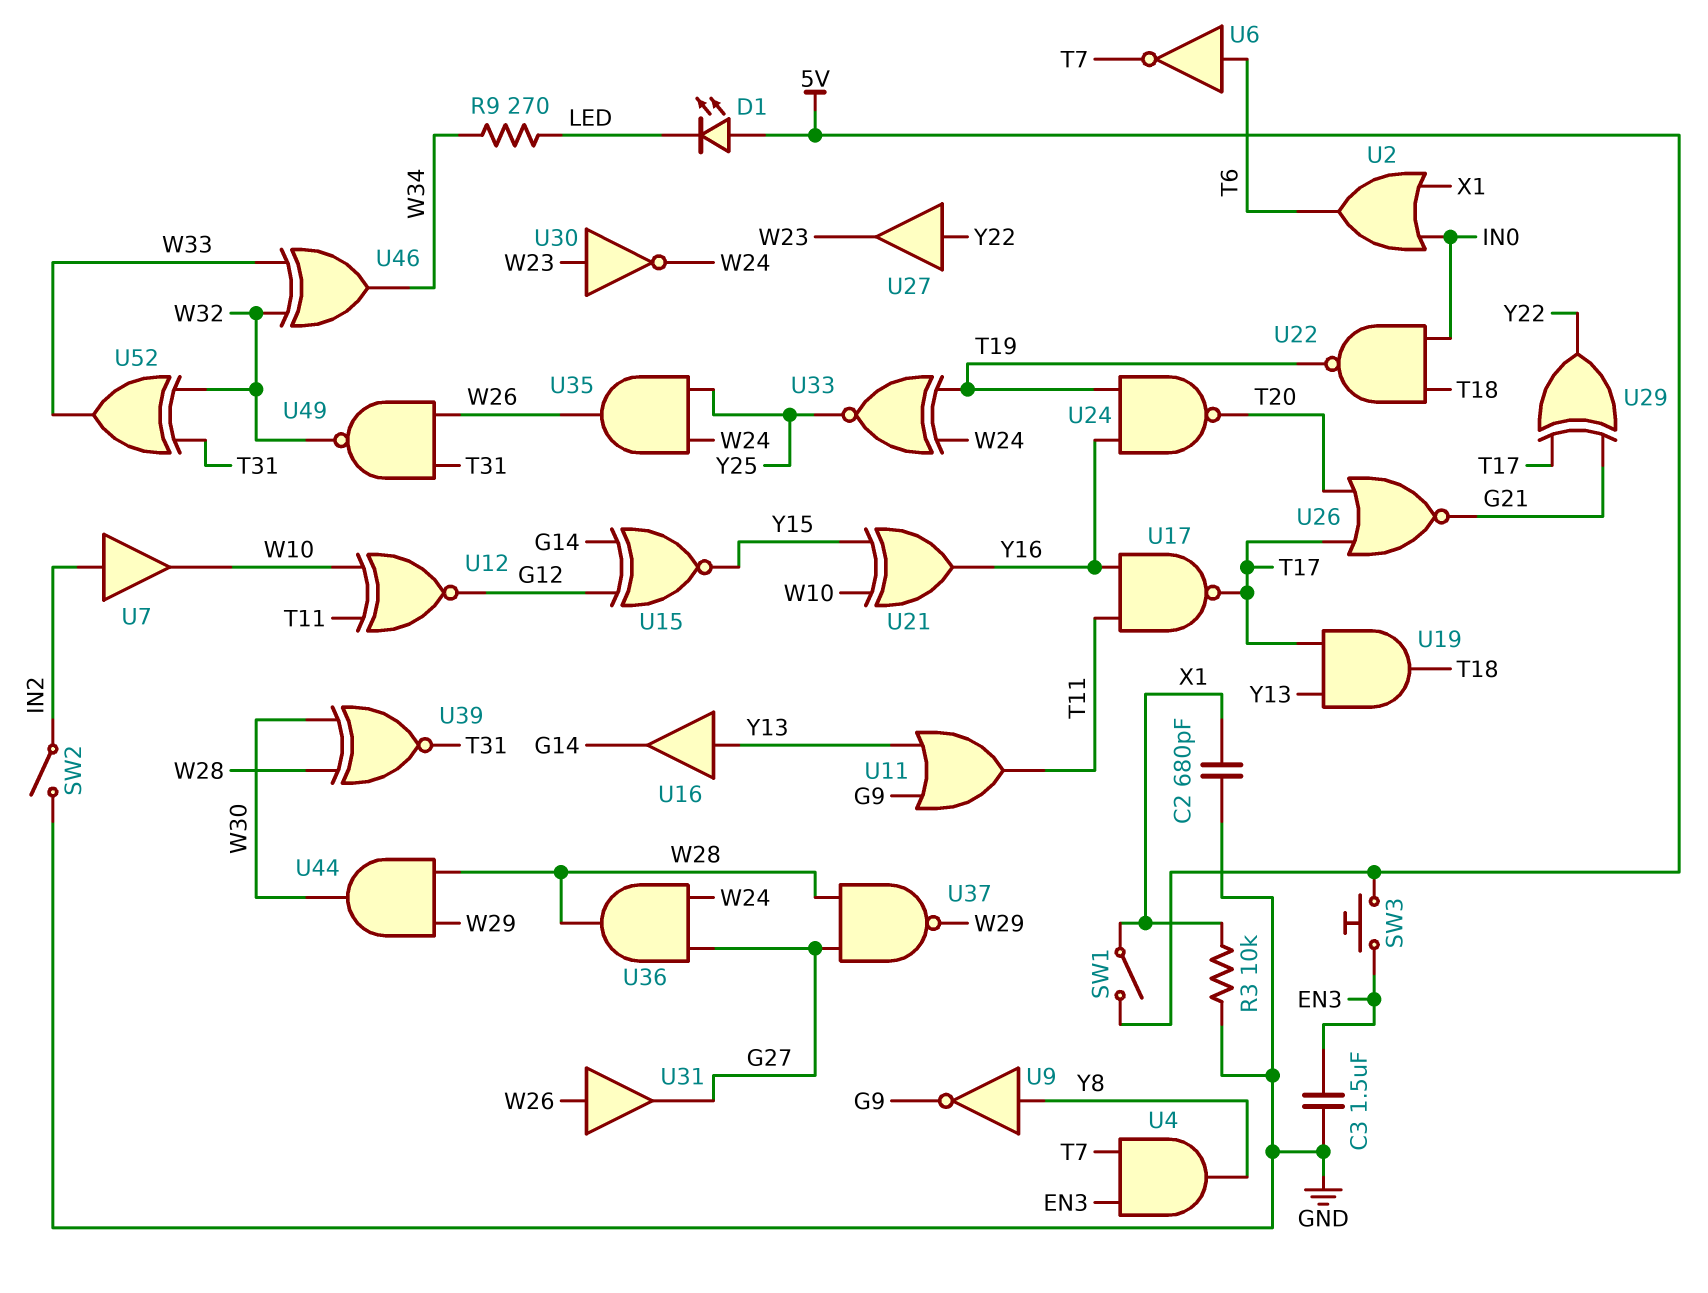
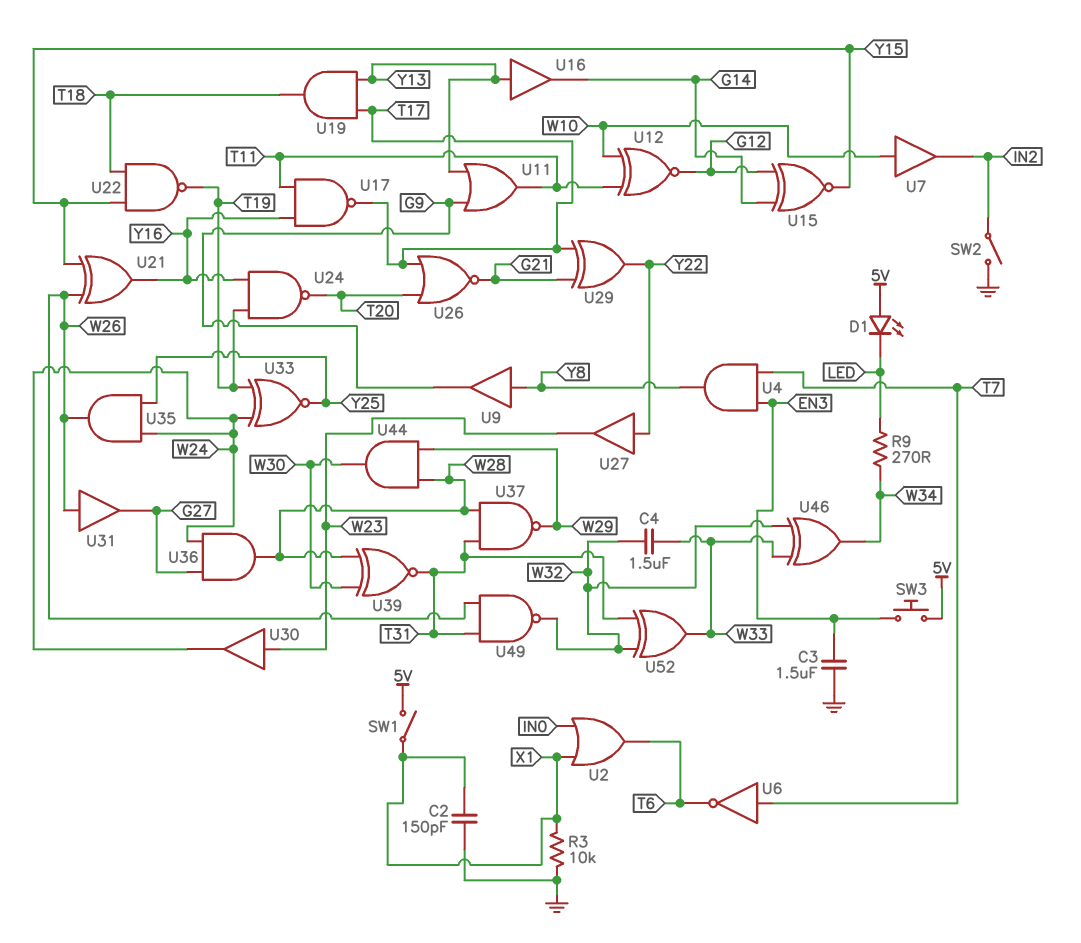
C2: 680pF (GND, X1) -> 150pF (GND, X1)
C4: none -> 1.5uF (W32, W33)
U6: NOT (in T6, out T7) -> NOT (in T7, out T6)
U7: buffer (in IN2, out W10) -> buffer (in W10, out IN2)
U9: NOT (in Y8, out G9) -> buffer (in Y8, out G9)
U21: XOR (in W10, in Y15, out Y16) -> XOR (in W26, in Y15, out Y16)
U22: NAND (in IN0, in T18, out T19) -> NAND (in T18, in Y15, out T19)
U30: NOT (in W23, out W24) -> buffer (in W23, out W24)
U37: NAND (in G27, in W28, out W29) -> NAND (in T31, in W28, out W29)

